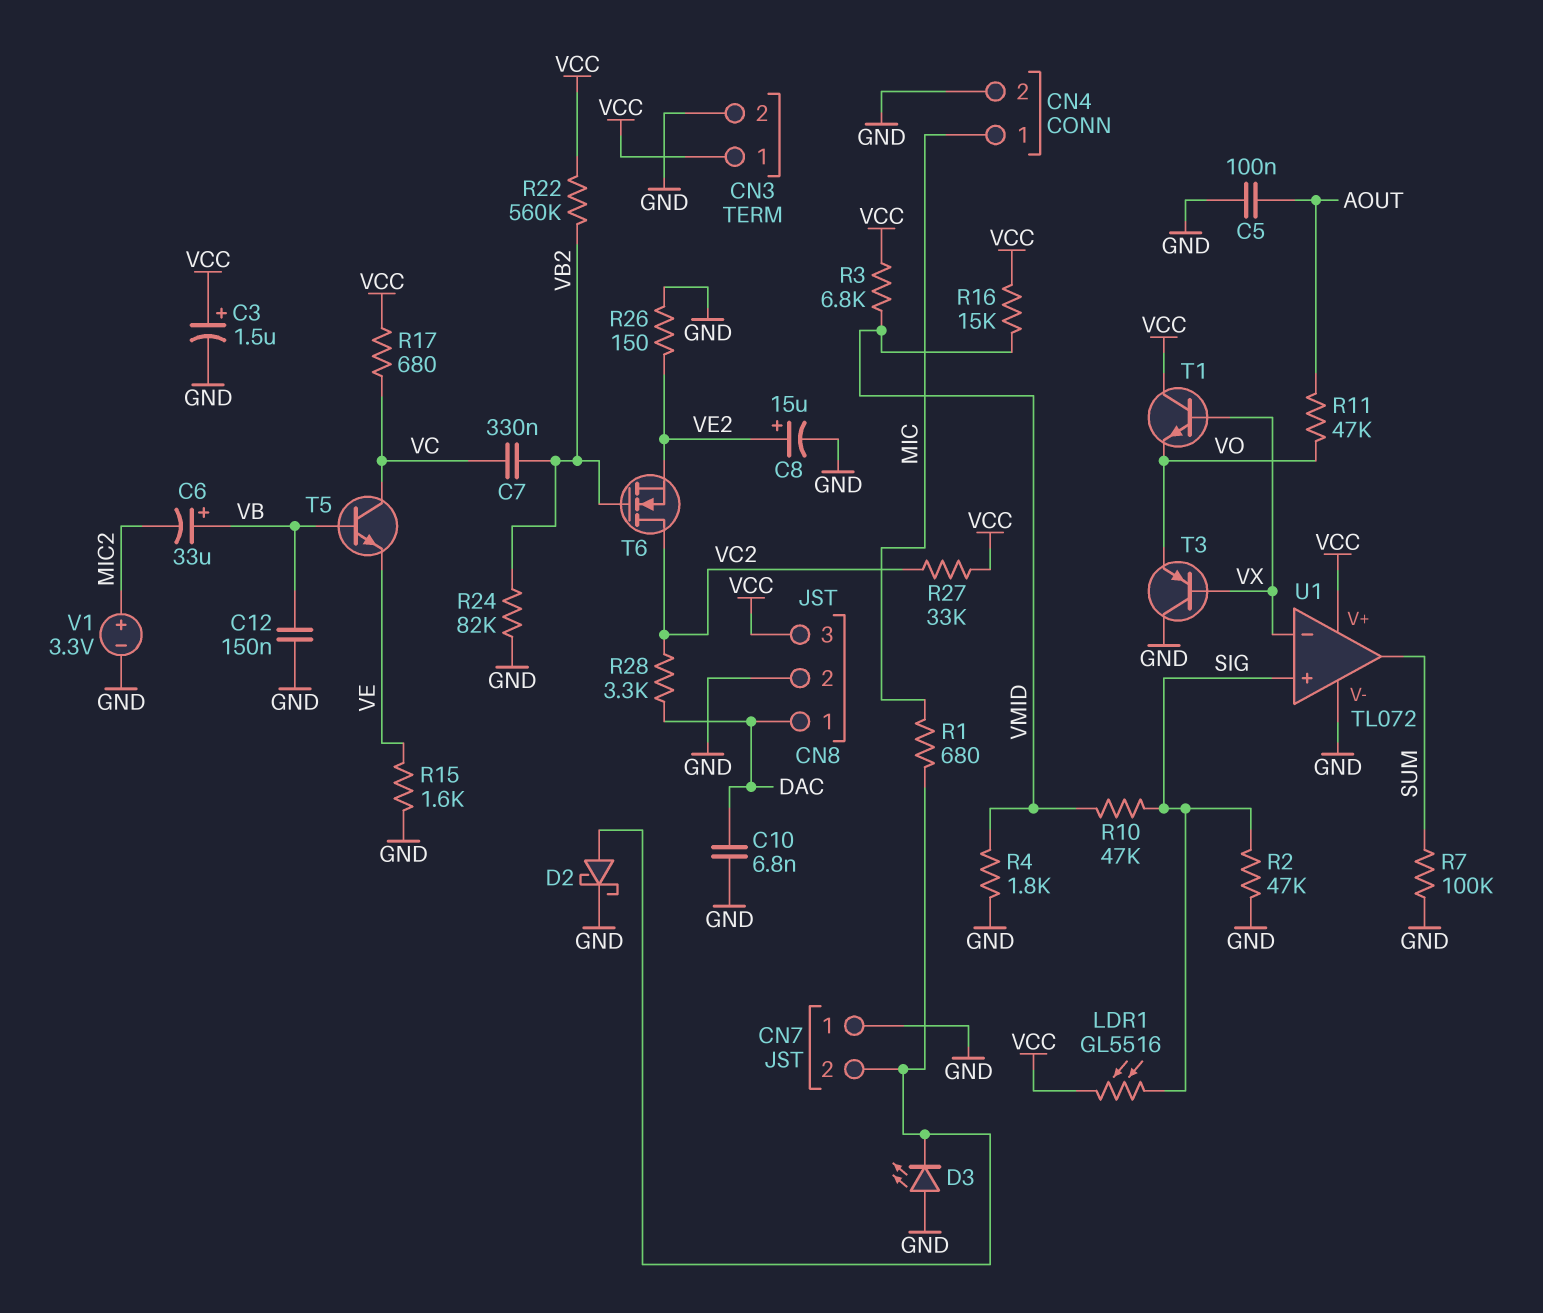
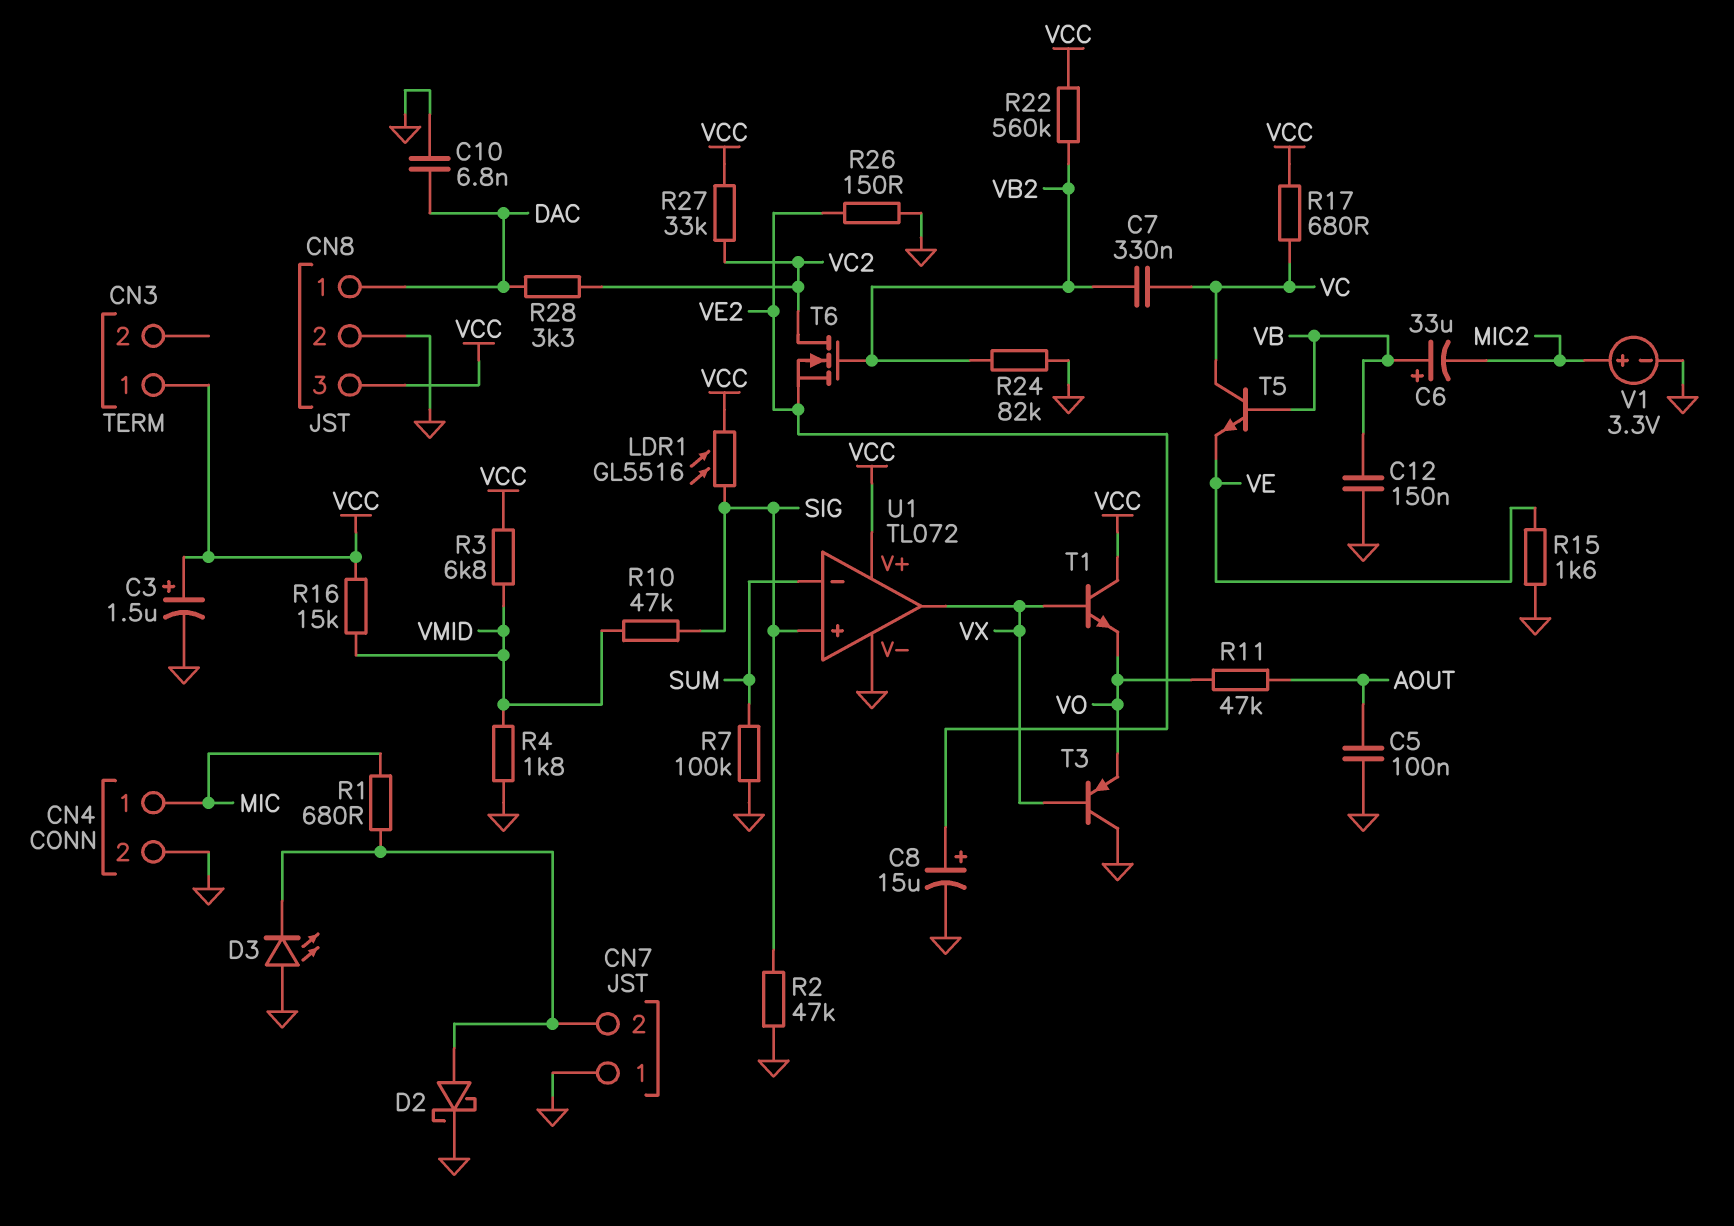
CN3 pin 2: GND -> none
U1 pin in-: VX -> SUM
U1 pin out: SUM -> VX

